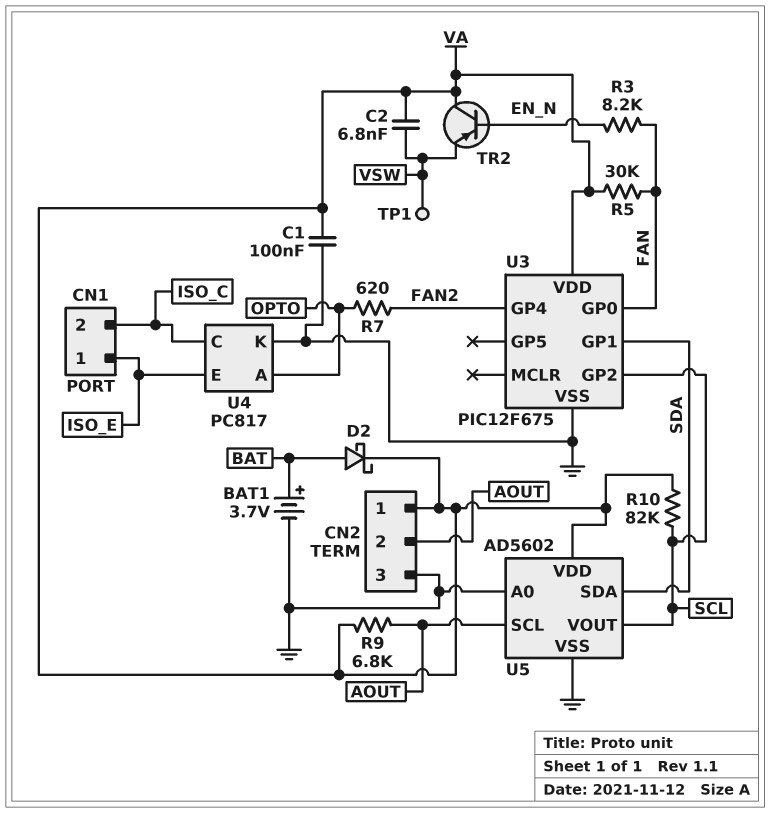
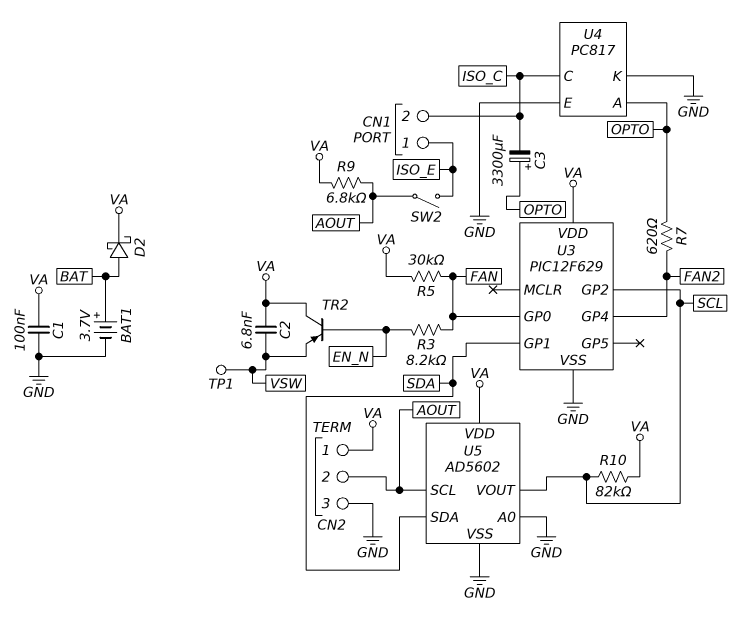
C3: none -> 3300uF (plus OPTO, minus ISO_C)
SW2: none -> switch (AOUT, ISO_E)
U3: PIC12F675 -> PIC12F629
U4 pin E: ISO_E -> GND

